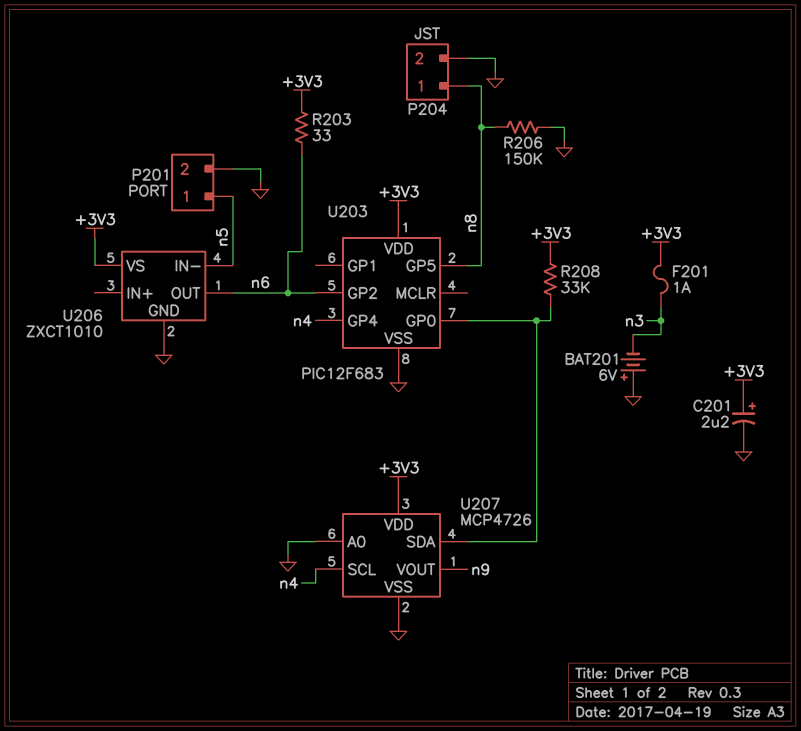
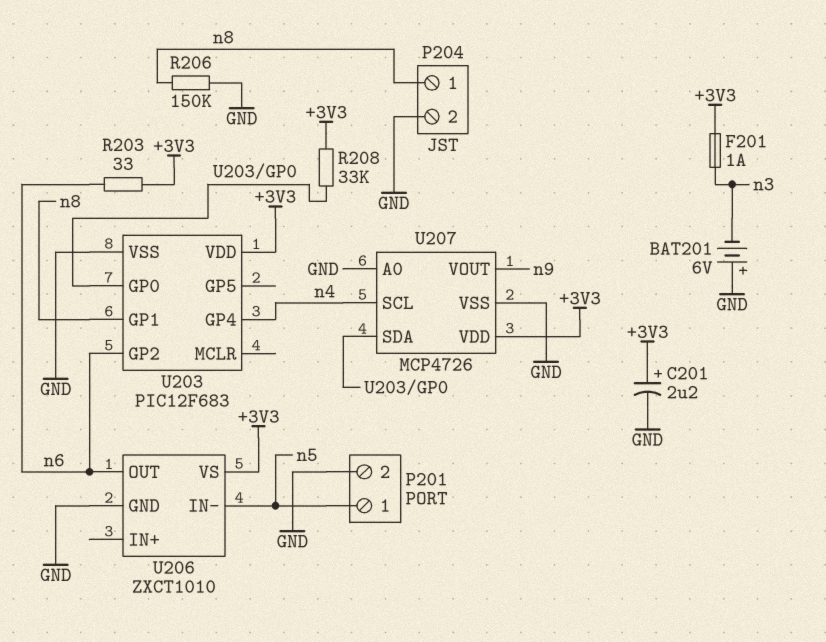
U203 pin GP1: none -> n8
U203 pin GP5: n8 -> none

